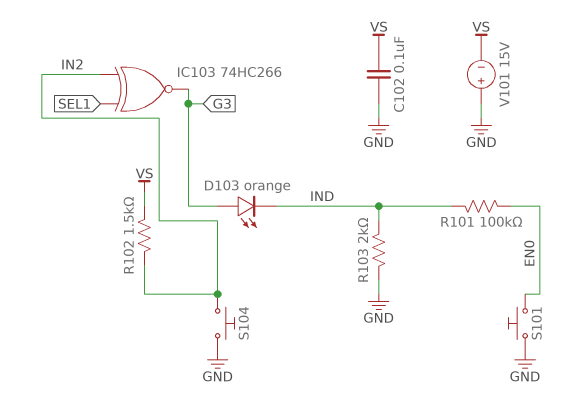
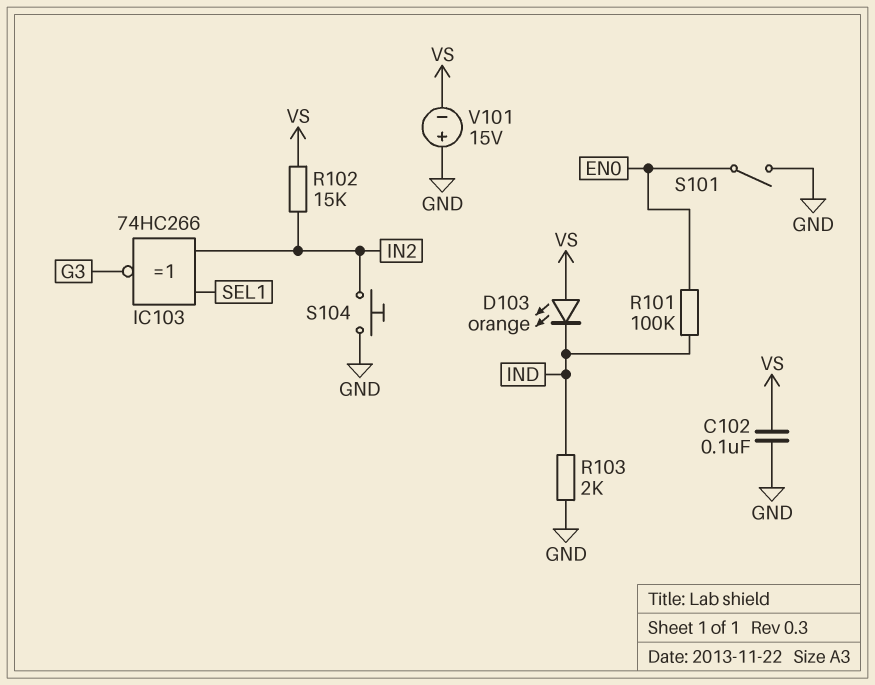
D103: LED orange (A G3, K IND) -> LED orange (A VS, K IND)
R102: 1.5k (IN2, VS) -> 15k (IN2, VS)
S101: button (EN0, GND) -> switch (EN0, GND)

